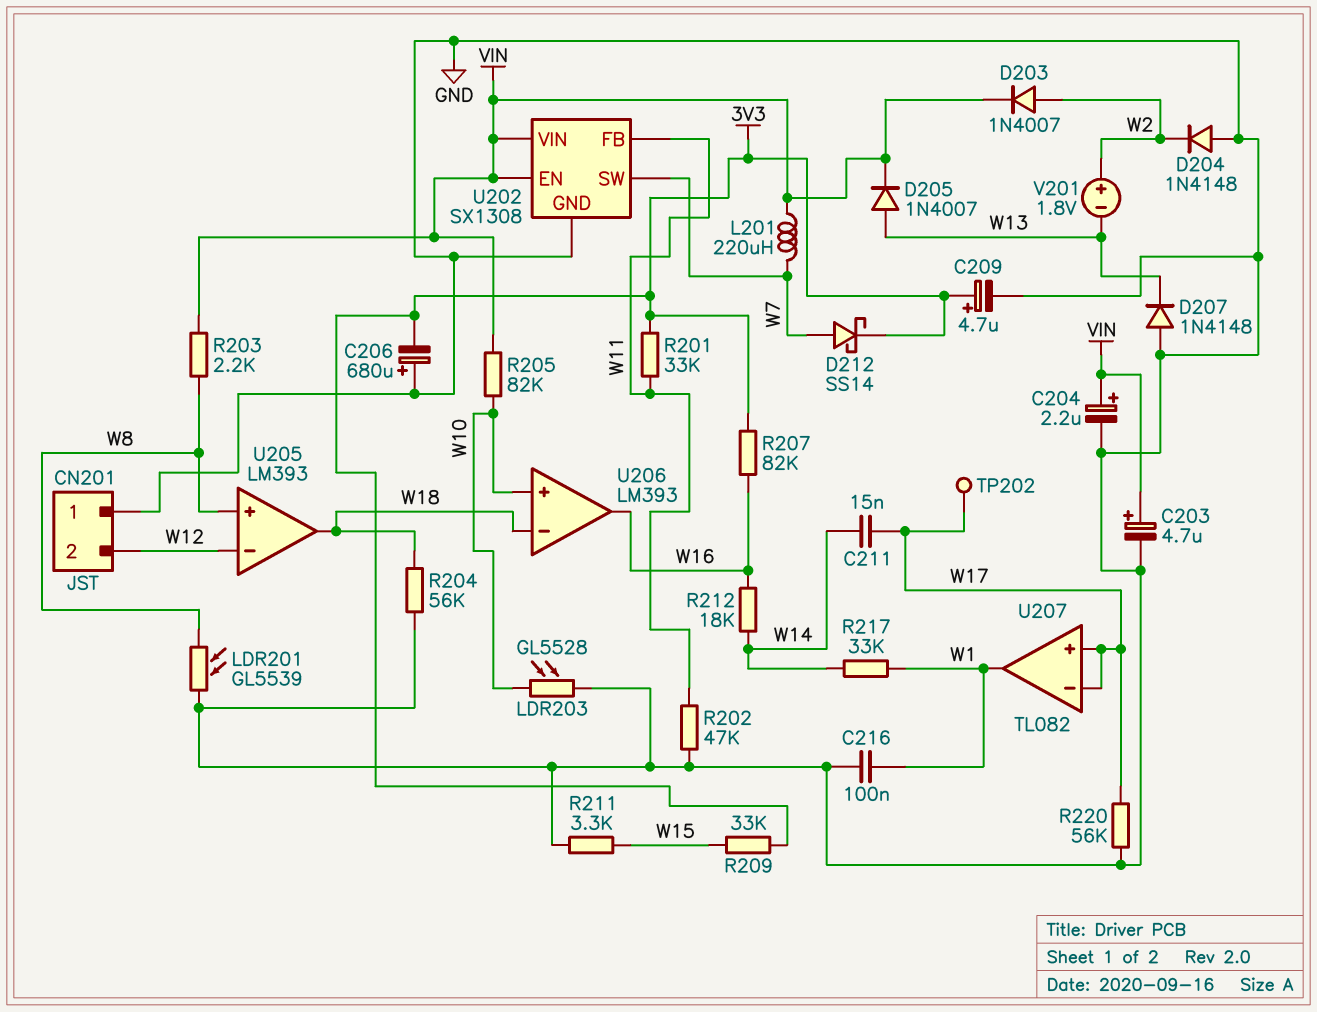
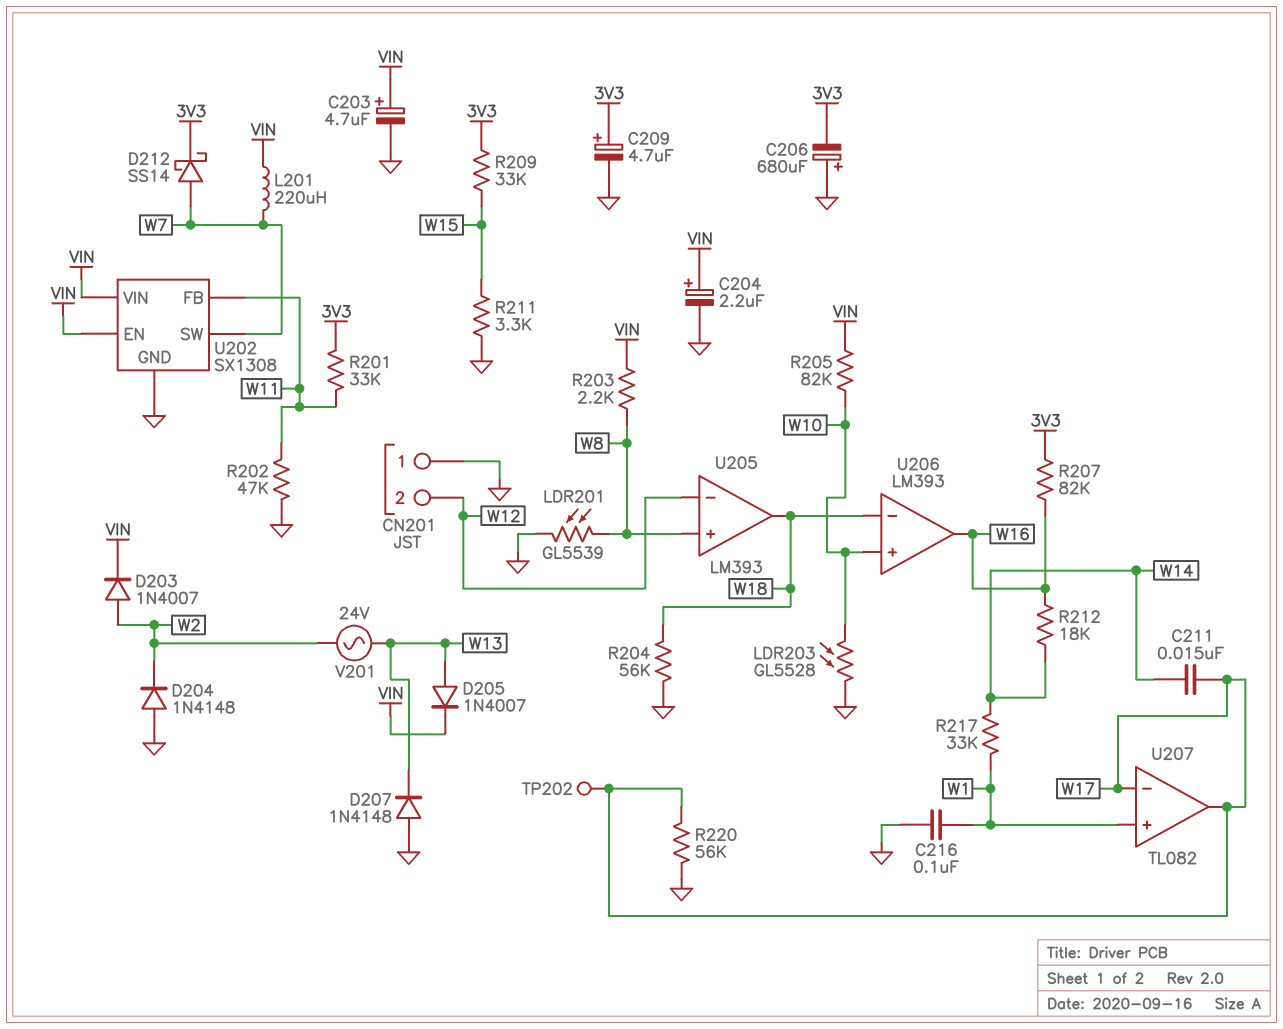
U207 pin in+: W17 -> W1
U207 pin out: W1 -> W17
V201: 1.8V (plus W2, minus W13) -> AC 24V (W2, W13)

